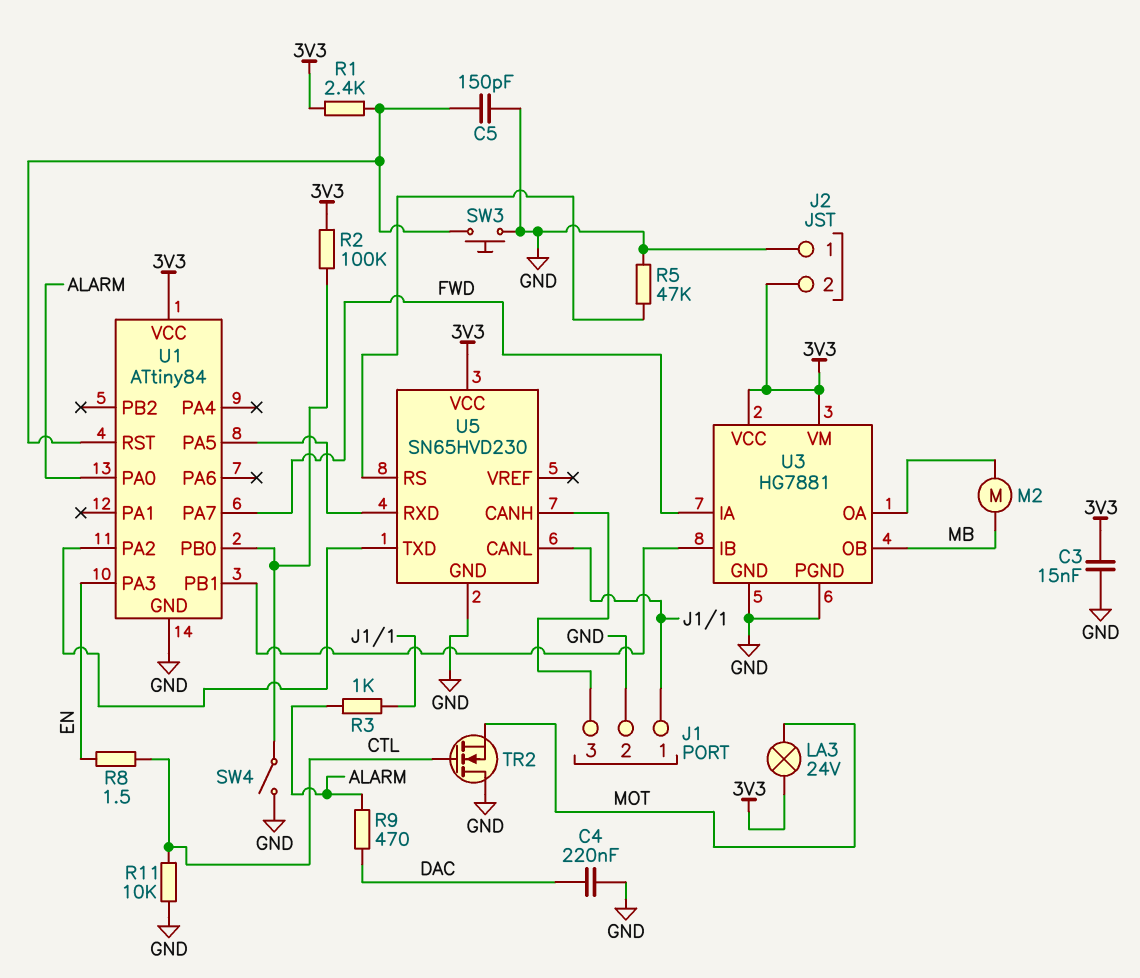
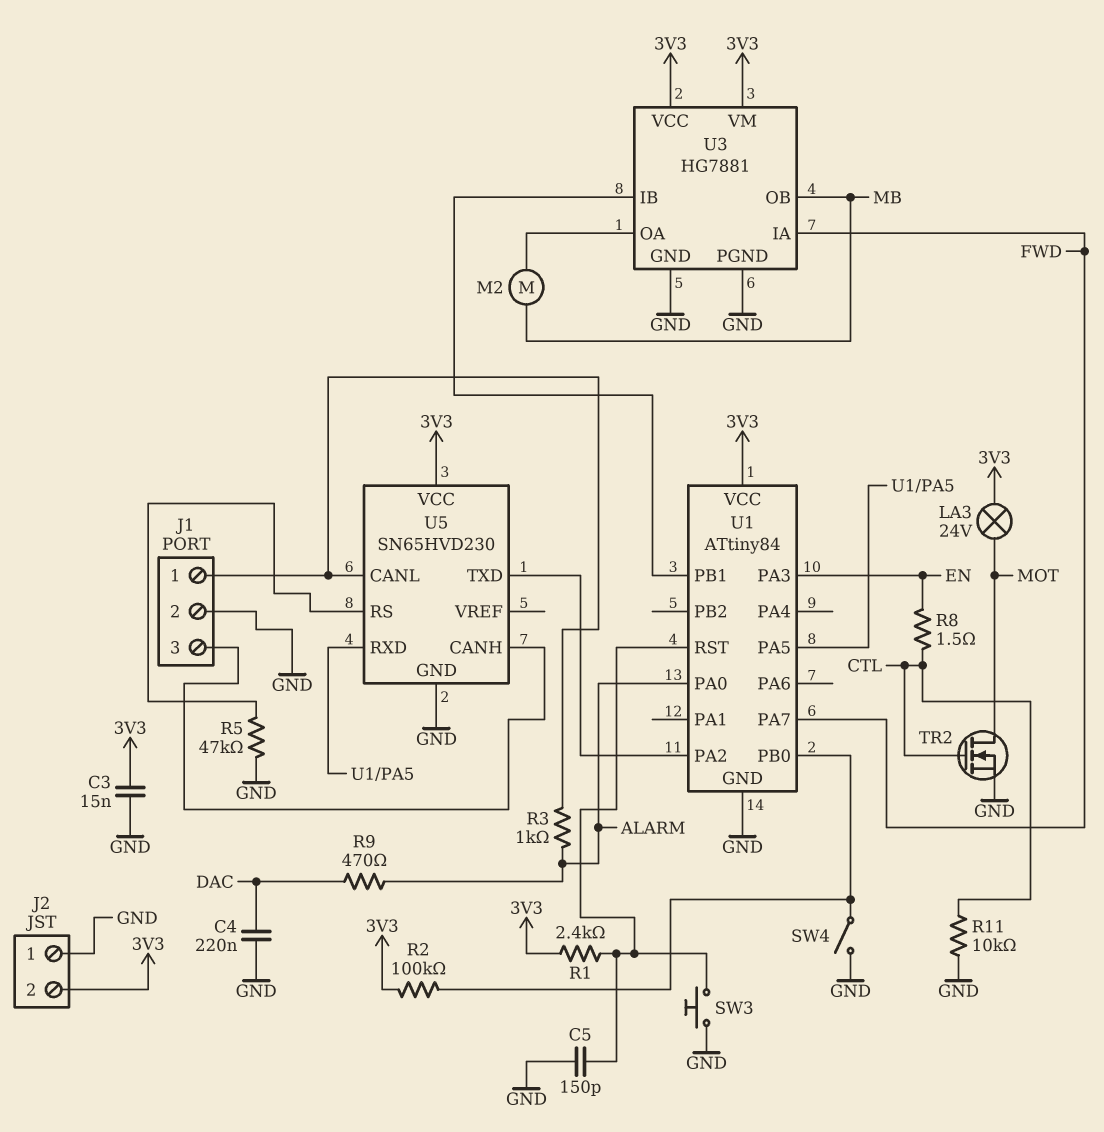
TR2: NMOS (G CTL, D GND, S MOT) -> NMOS (G CTL, D MOT, S GND)

